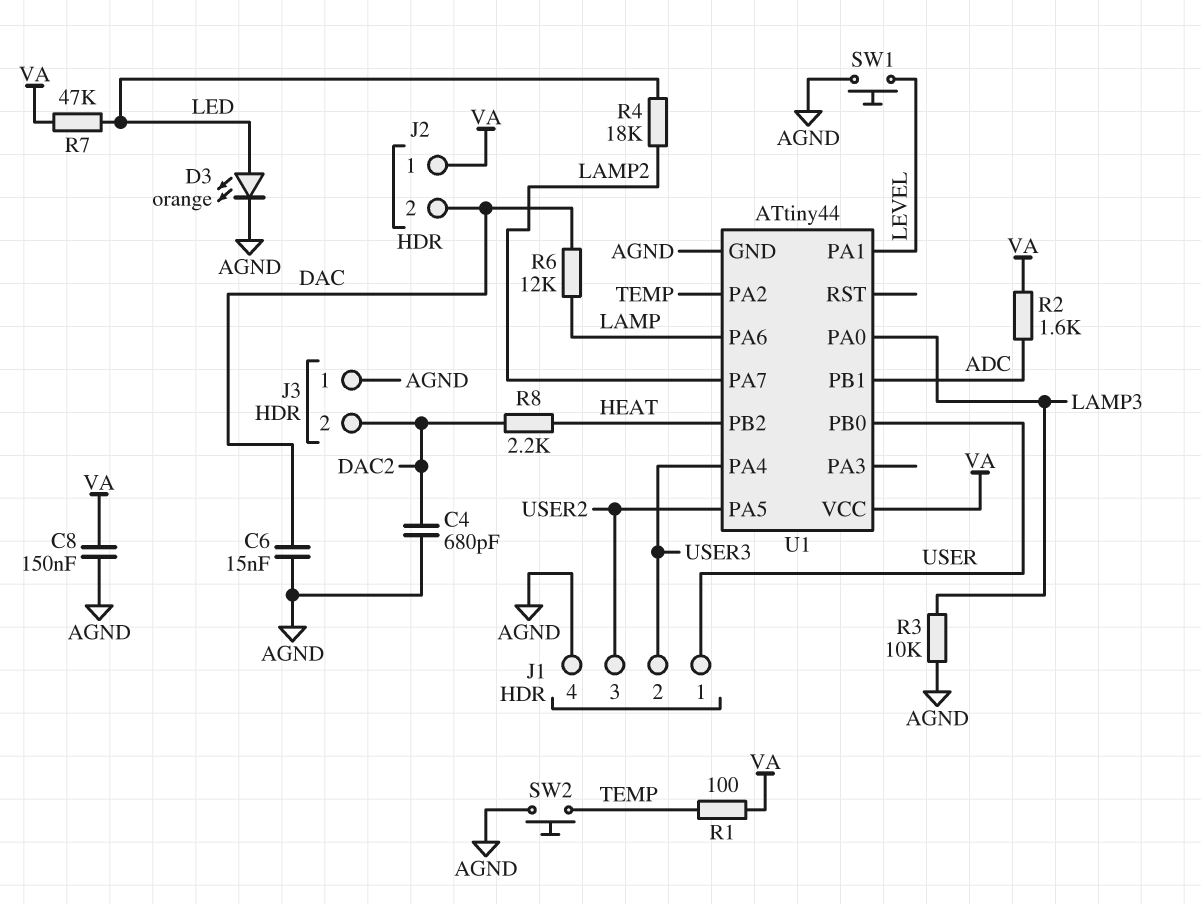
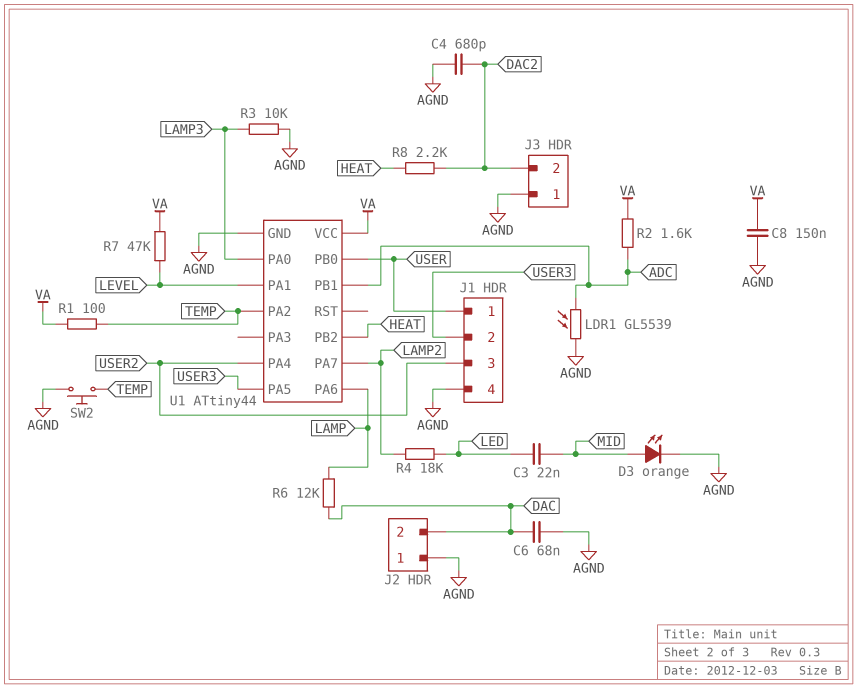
C3: none -> 22nF (LED, MID)
C6: 15nF (AGND, DAC) -> 68nF (AGND, DAC)
D3: LED orange (A LED, K AGND) -> LED orange (A MID, K AGND)
J2 pin 1: VA -> AGND
LDR1: none -> GL5539 (ADC, AGND)
R7: 47k (LED, VA) -> 47k (LEVEL, VA)
SW1: button (AGND, LEVEL) -> none
U1 pin PA4: USER3 -> USER2
U1 pin PA5: USER2 -> USER3

